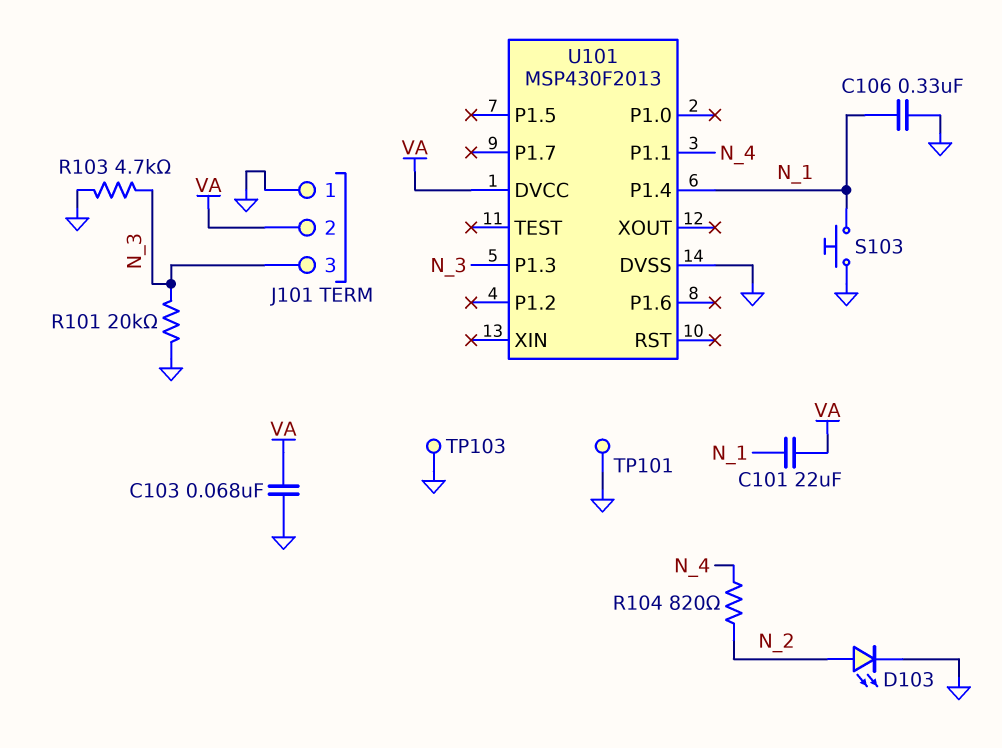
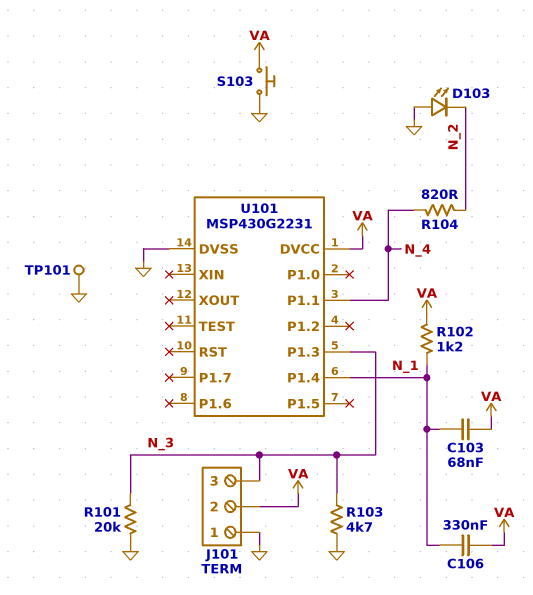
C101: 22uF (N_1, VA) -> none
C103: 68nF (GND, VA) -> 68nF (N_1, VA)
C106: 330nF (GND, N_1) -> 330nF (N_1, VA)
D103: LED (A N_2, K GND) -> LED (A GND, K N_2)
R102: none -> 1.2k (N_1, VA)
S103: button (GND, N_1) -> button (GND, VA)
TP103: test point (GND) -> none
U101: MSP430F2013 -> MSP430G2231

